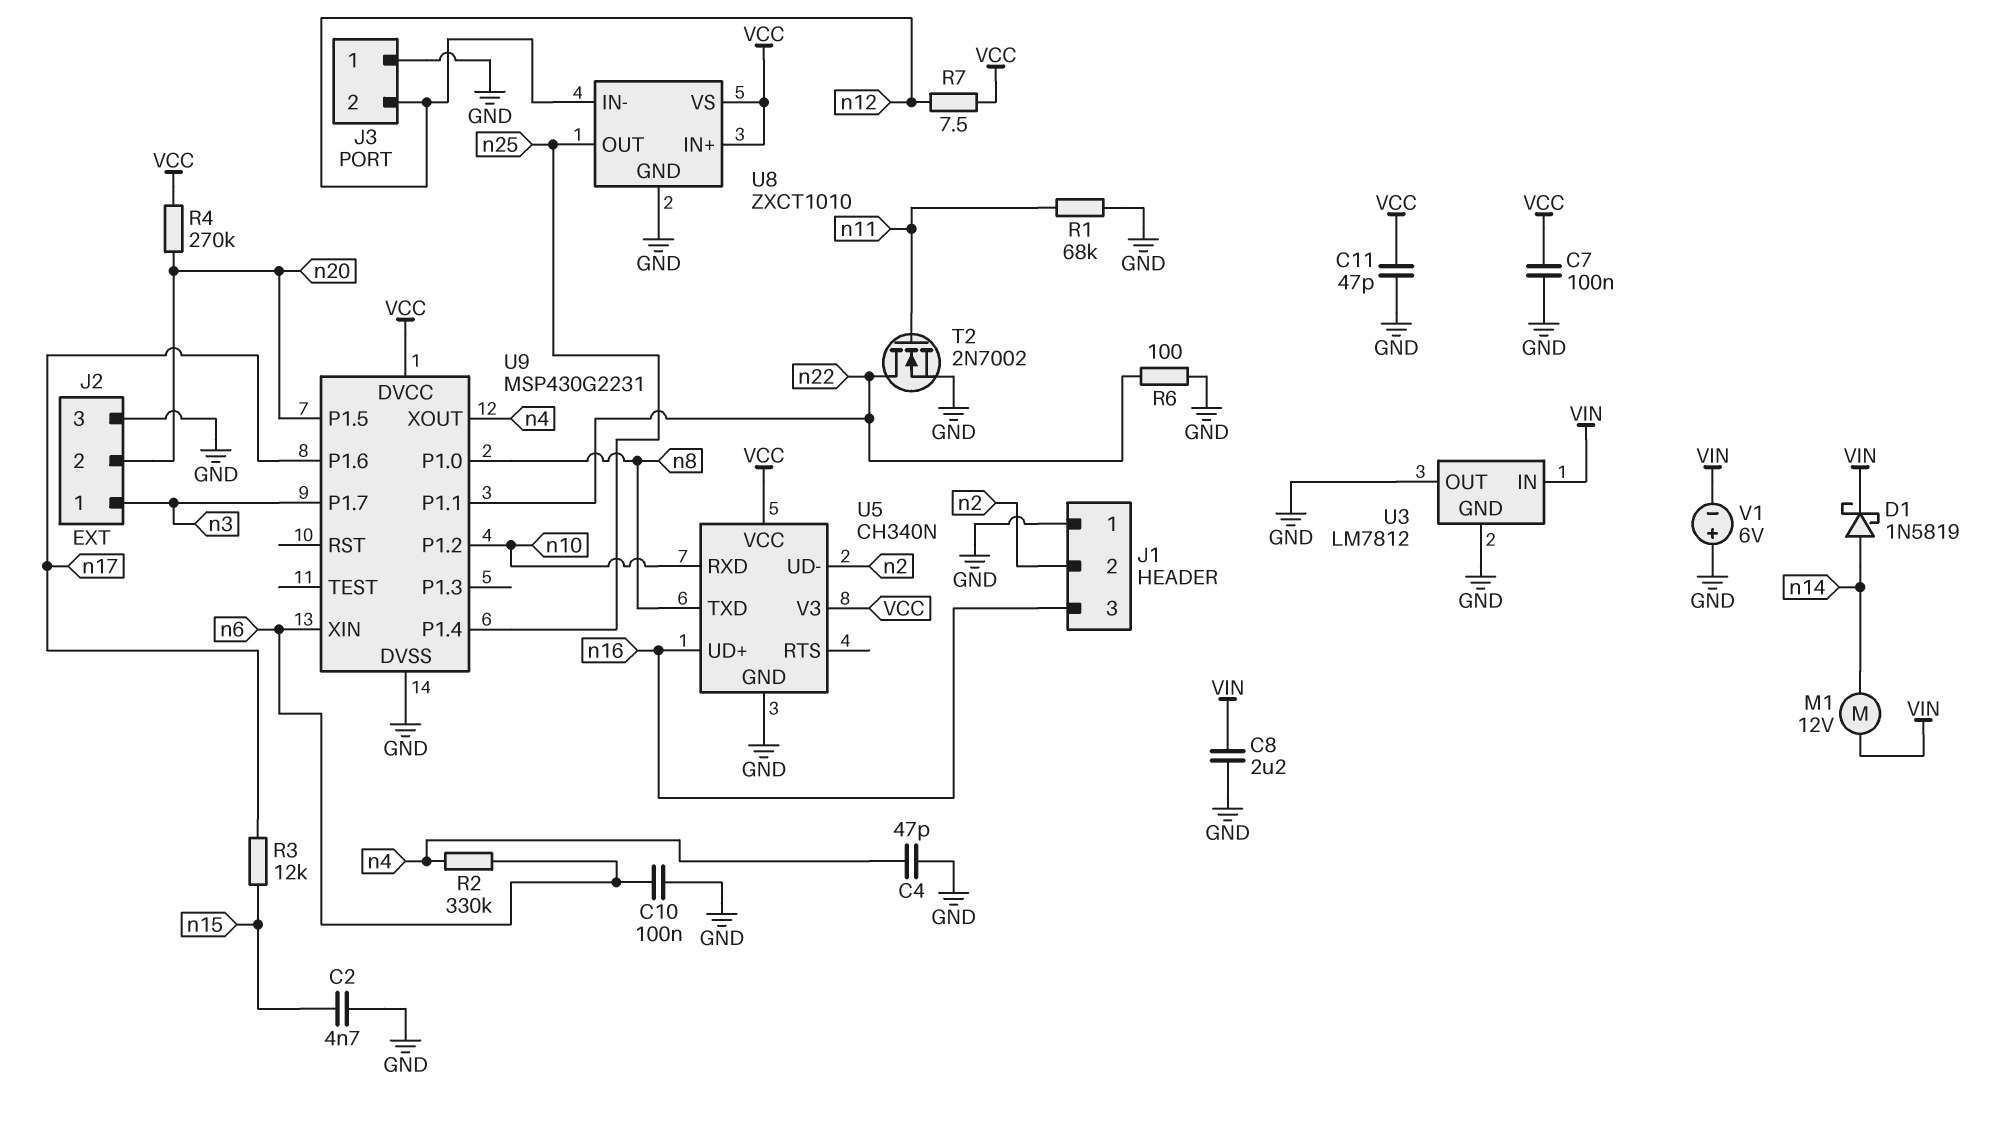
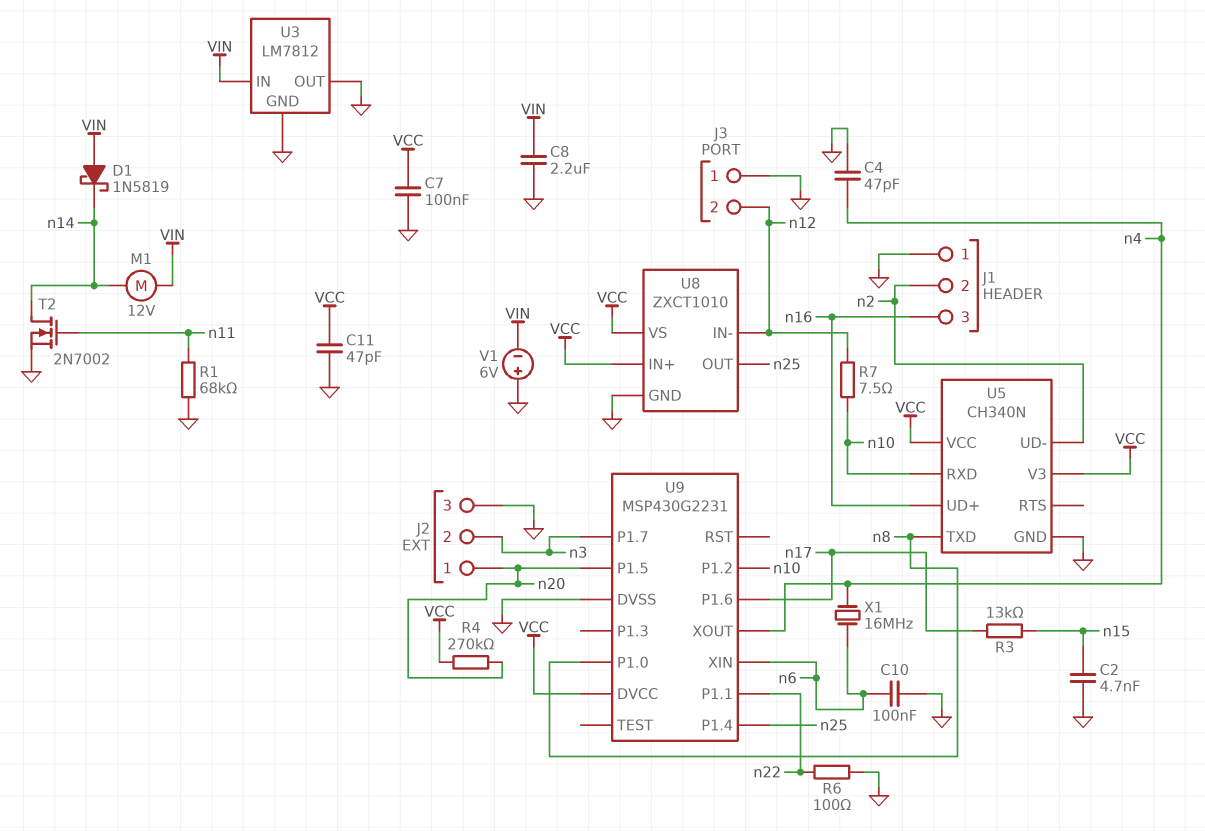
D1: schottky 1N5819 (A n14, K VIN) -> schottky 1N5819 (A VIN, K n14)
J2 pin 1: n3 -> n20
J2 pin 2: n20 -> n3
R2: 330k (n4, n6) -> none
R3: 12k (n15, n17) -> 13k (n15, n17)
R7: 7.5 (VCC, n12) -> 7.5 (n10, n12)
T2: NMOS 2N7002 (G n11, D n22, S GND) -> NMOS 2N7002 (G n11, D n14, S GND)
X1: none -> 16MHz (n4, n6)

